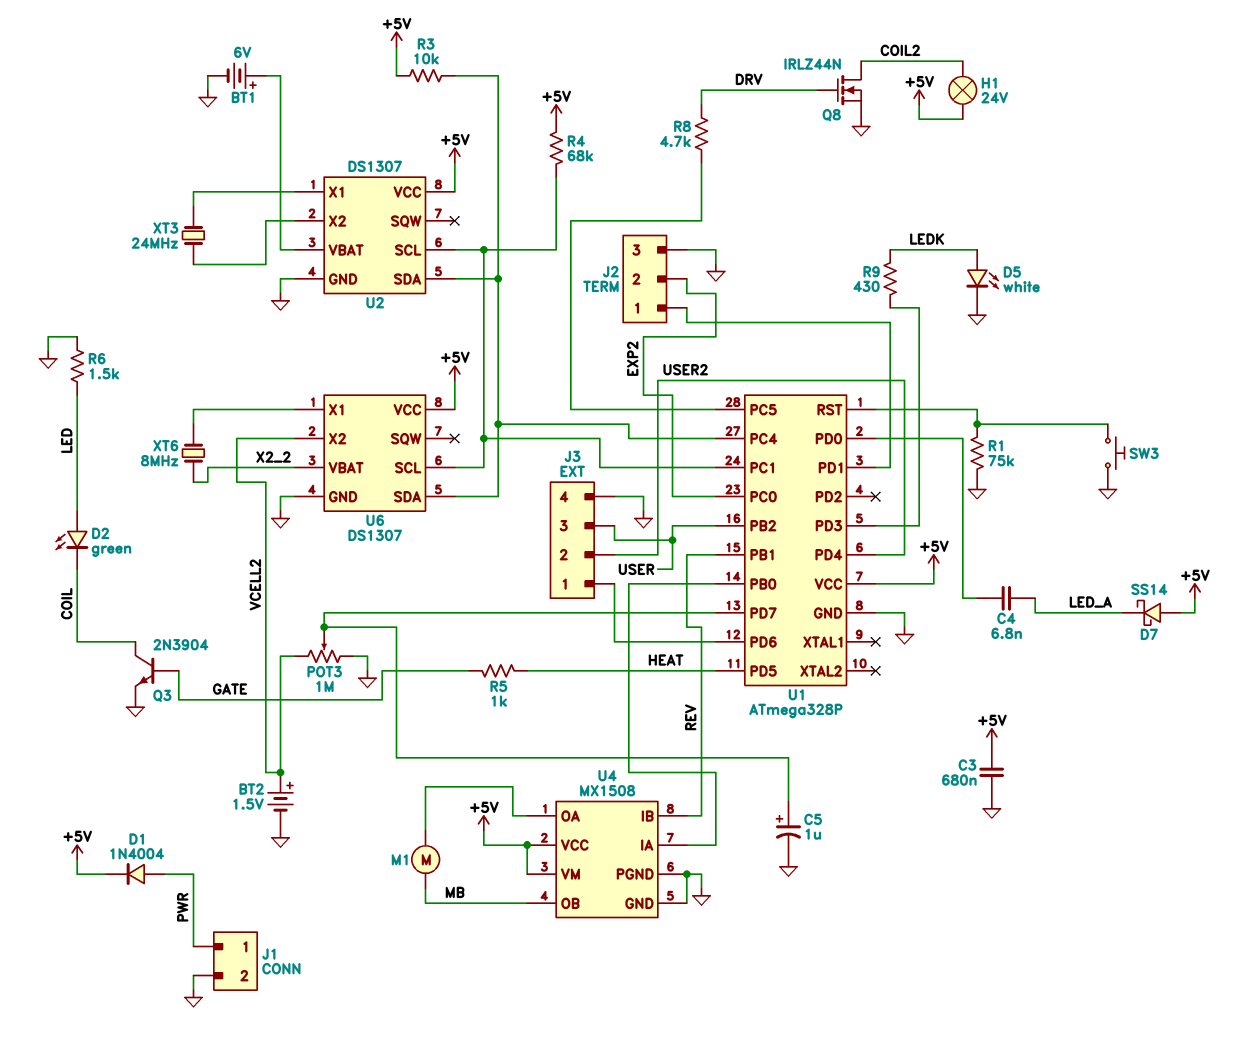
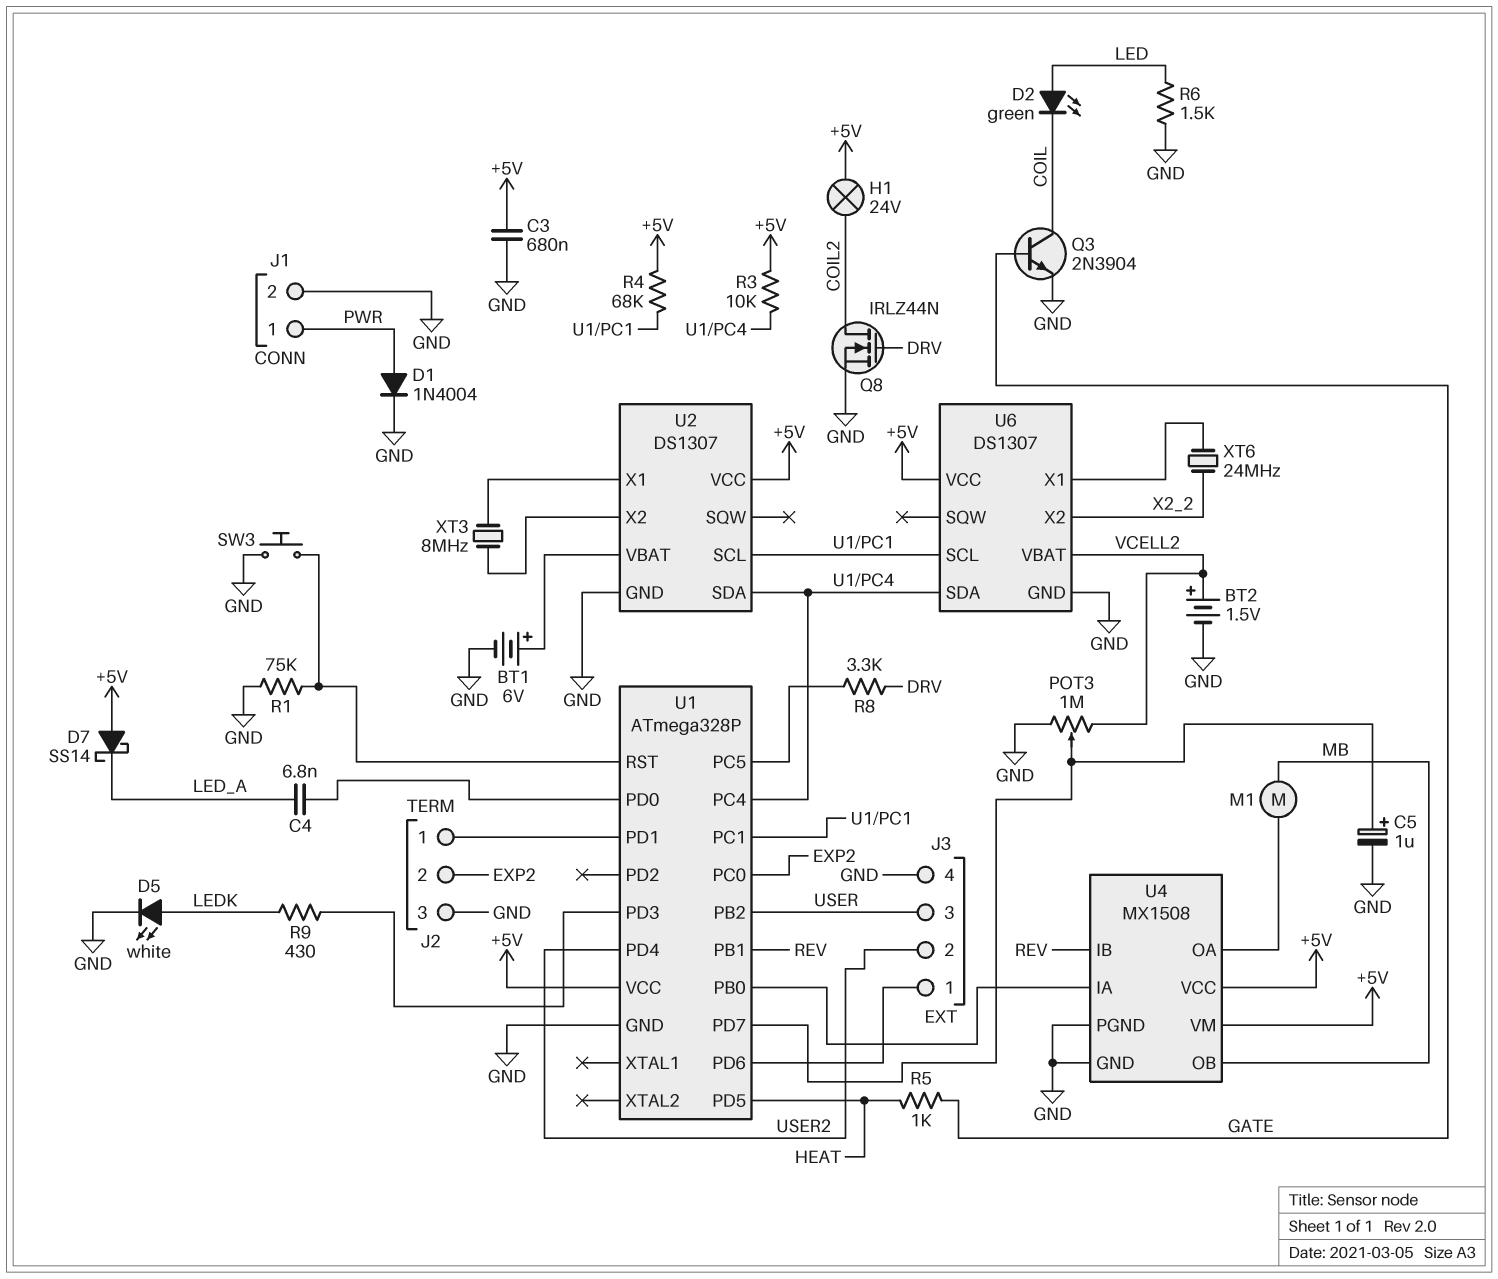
D1: diode 1N4004 (A PWR, K +5V) -> diode 1N4004 (A PWR, K GND)
R8: 4.7k (DRV, U1/PC5) -> 3.3k (DRV, U1/PC5)
U6 pin VBAT: X2_2 -> VCELL2
U6 pin X2: VCELL2 -> X2_2
XT3: 24MHz (U2/X1, U2/X2) -> 8MHz (U2/X1, U2/X2)
XT6: 8MHz (U6/X1, X2_2) -> 24MHz (U6/X1, X2_2)

